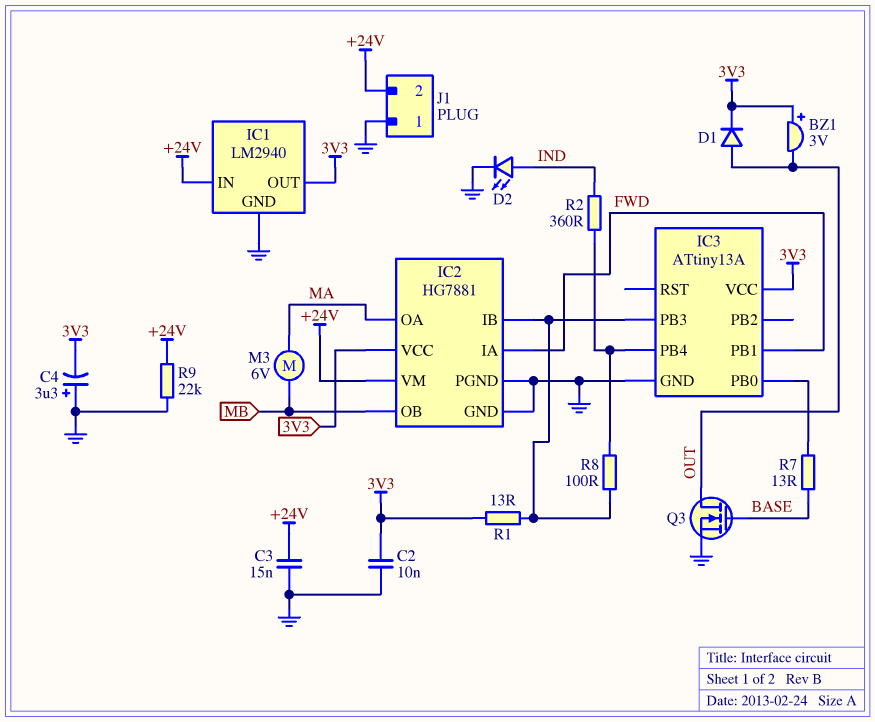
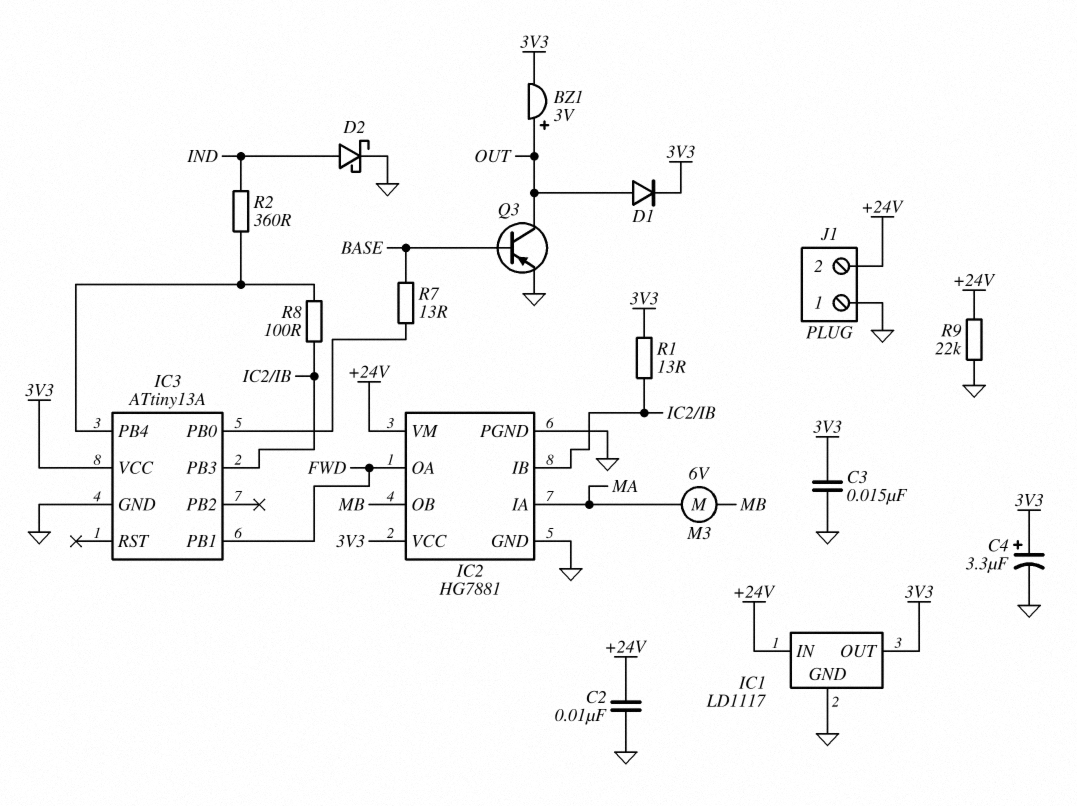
BZ1: buzzer 3V (plus 3V3, minus OUT) -> buzzer 3V (plus OUT, minus 3V3)
C2: 10nF (3V3, GND) -> 10nF (+24V, GND)
C3: 15nF (+24V, GND) -> 15nF (3V3, GND)
C4: 3.3uF (plus GND, minus 3V3) -> 3.3uF (plus 3V3, minus GND)
D2: LED (A IND, K GND) -> schottky (A IND, K GND)
IC1: LM2940 -> LD1117
IC2 pin IA: FWD -> MA
IC2 pin OA: MA -> FWD
Q3: NMOS (G BASE, D OUT, S GND) -> PNP (B BASE, C OUT, E GND)

